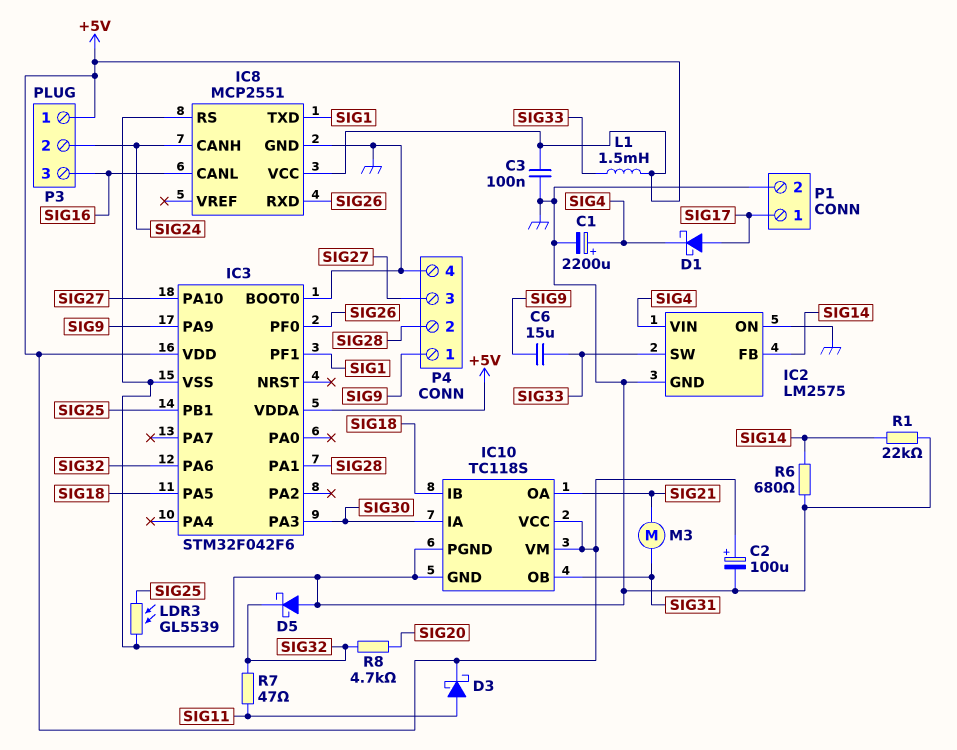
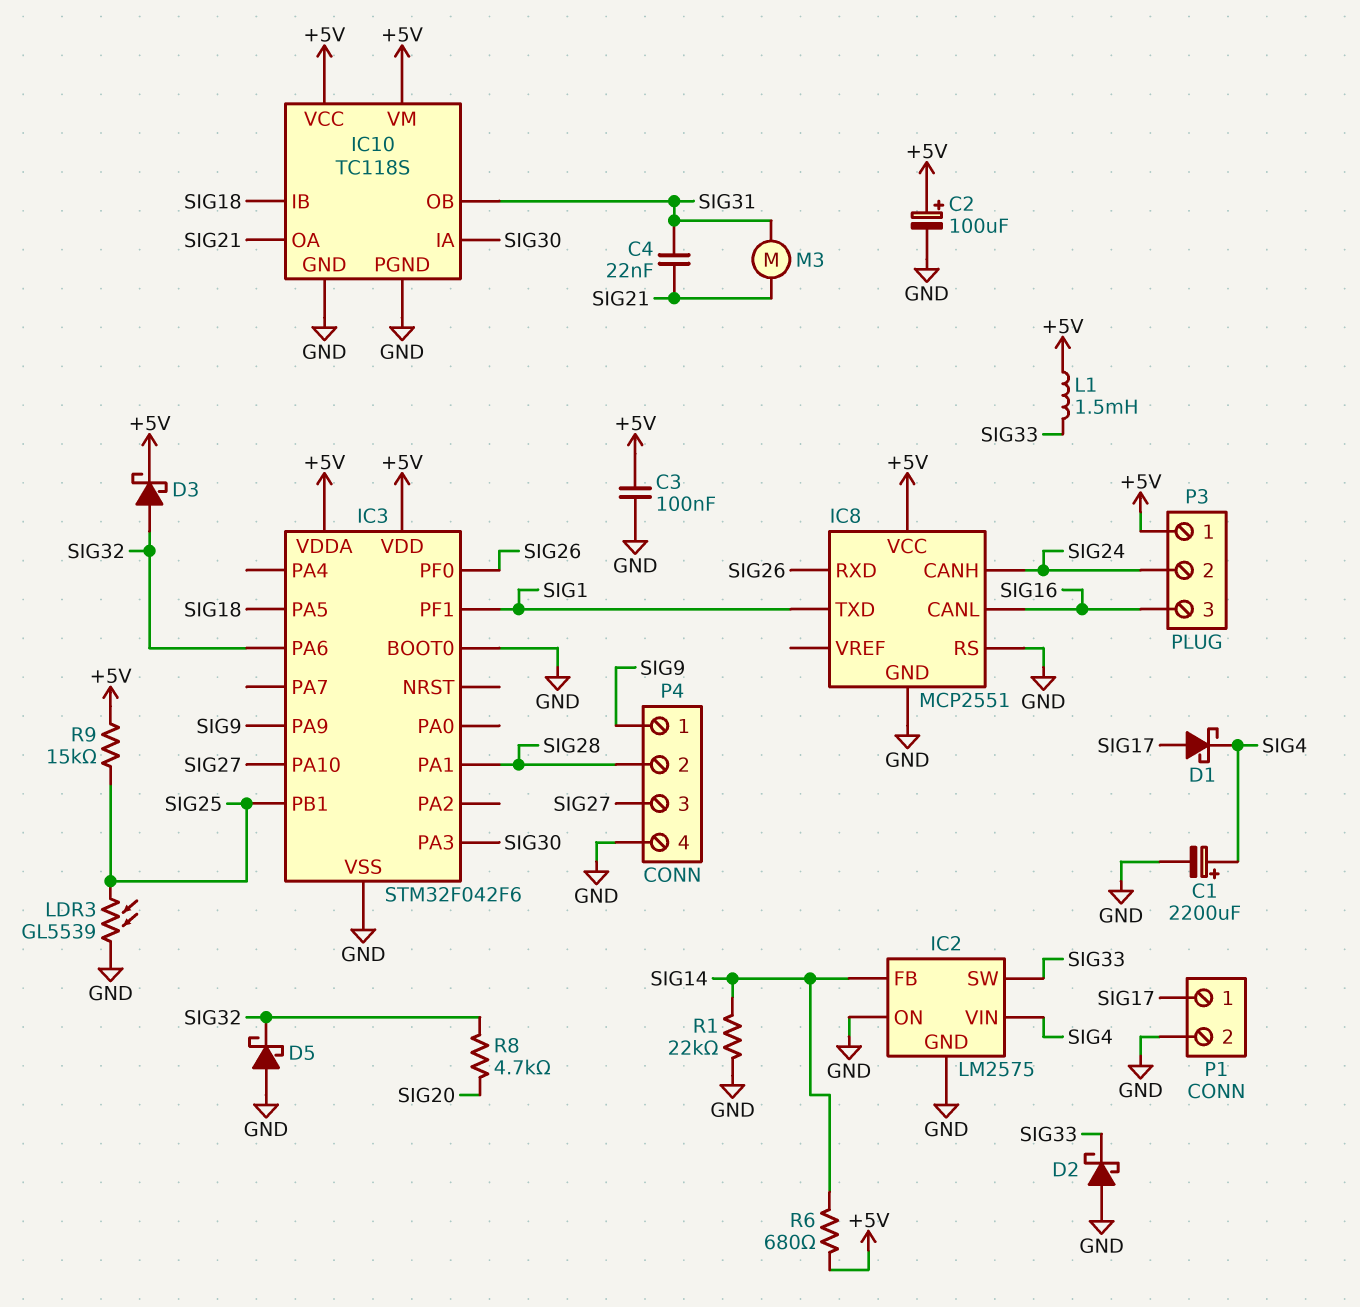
C4: none -> 22nF (SIG21, SIG31)
C6: 15uF (SIG9, SIG33) -> none
D2: none -> schottky (A GND, K SIG33)
D3: schottky (A SIG11, K +5V) -> schottky (A SIG32, K +5V)
R6: 680 (GND, SIG14) -> 680 (+5V, SIG14)
R7: 47 (SIG11, SIG32) -> none
R9: none -> 15k (+5V, SIG25)

